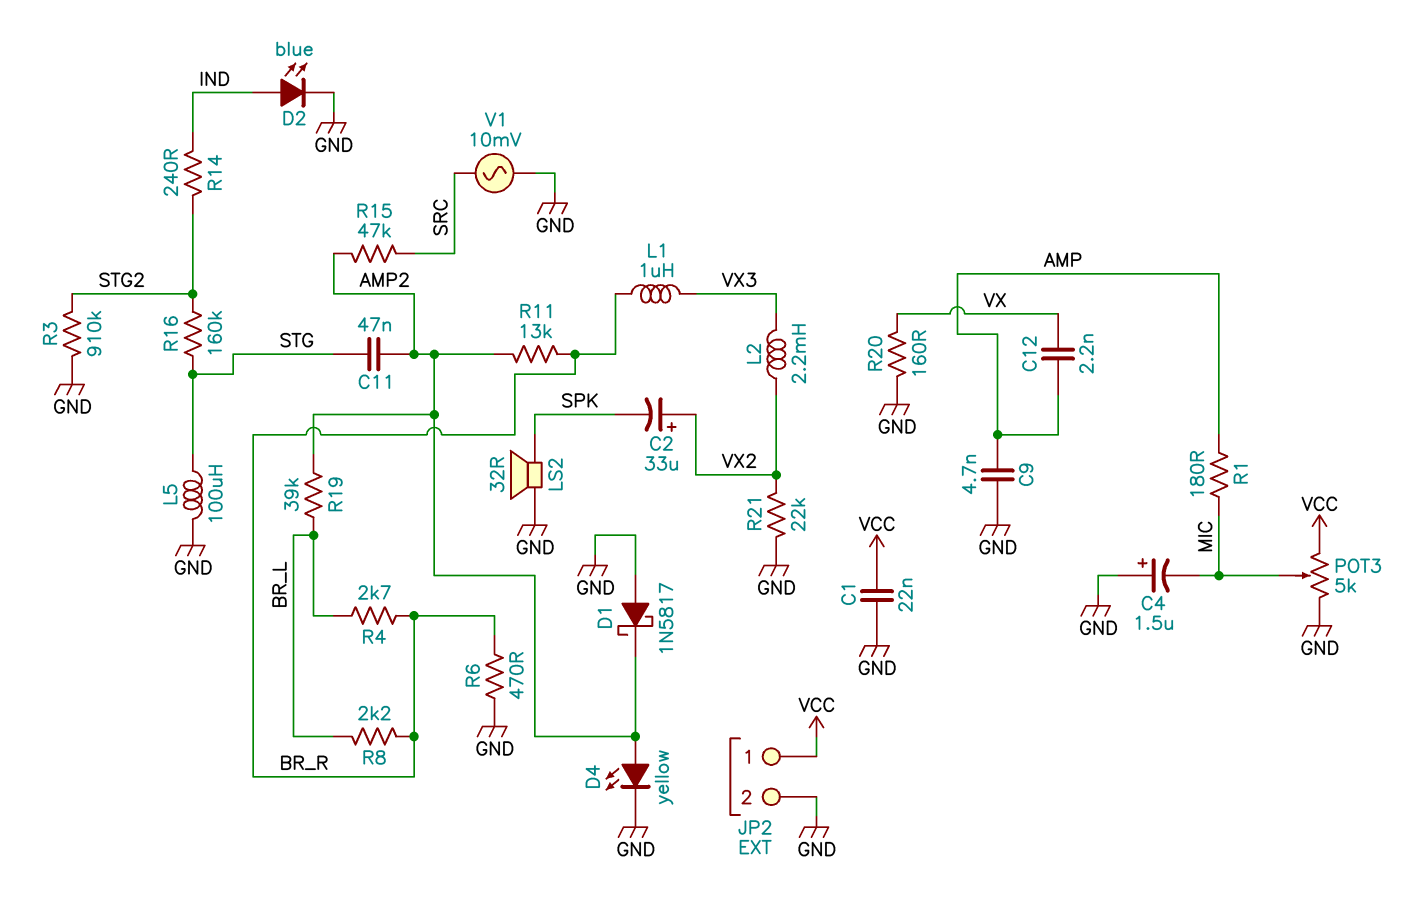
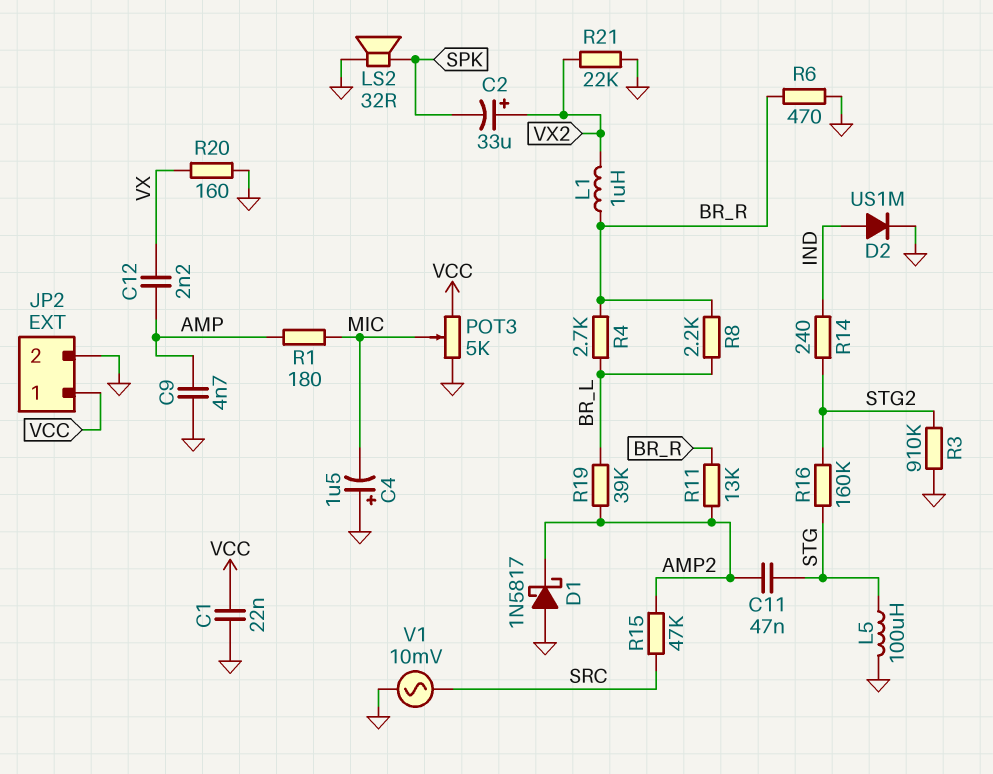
D2: LED blue (A IND, K GND) -> diode US1M (A IND, K GND)
D4: LED yellow (A AMP2, K GND) -> none
L1: 1uH (BR_R, VX3) -> 1uH (BR_R, VX2)
L2: 2.2mH (VX2, VX3) -> none

